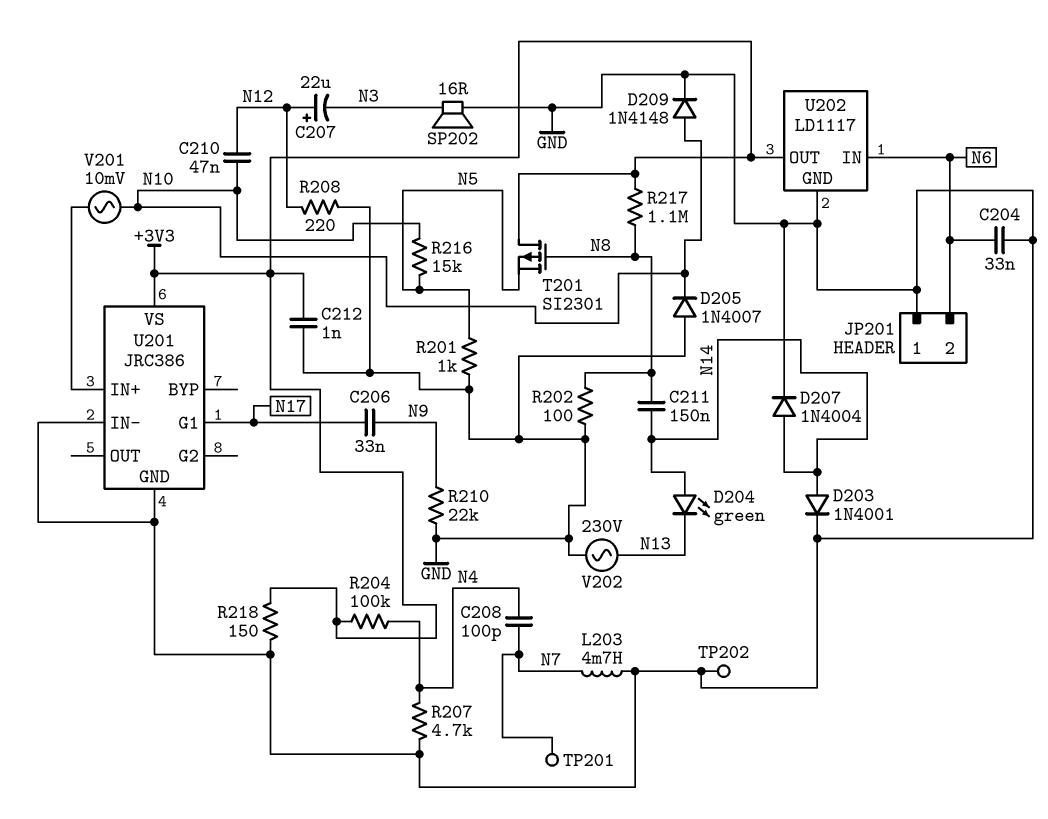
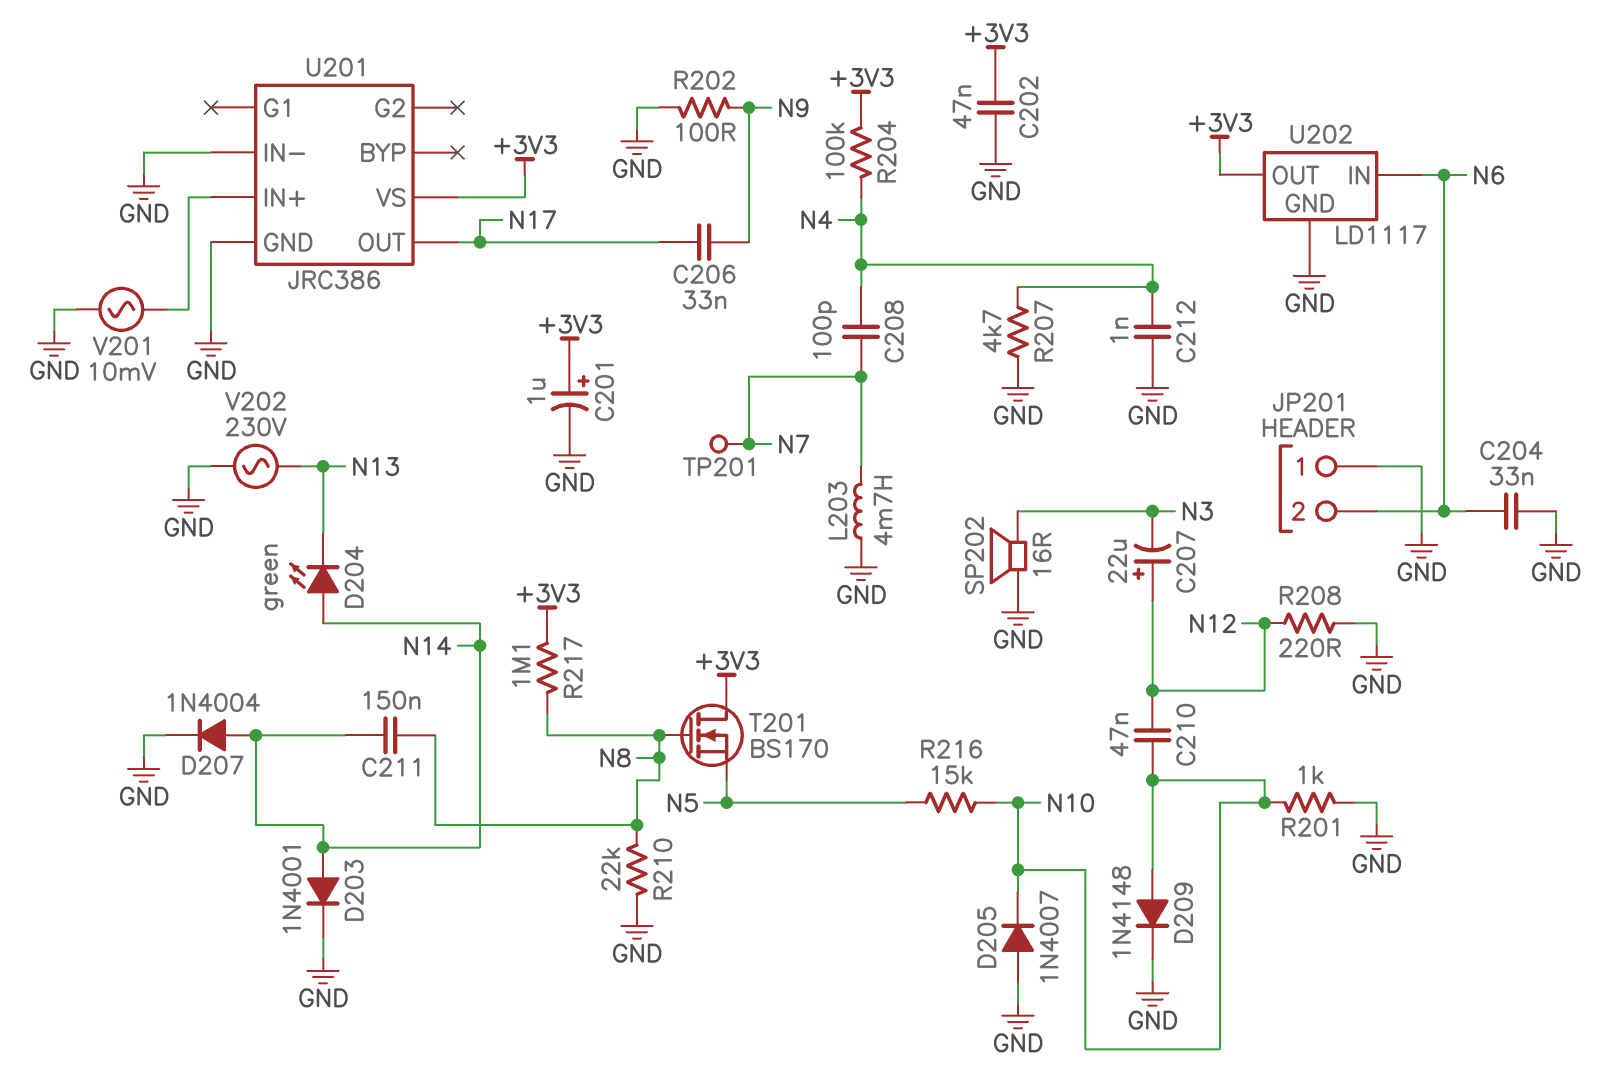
C201: none -> 1uF (plus +3V3, minus GND)
C202: none -> 47nF (+3V3, GND)
C212: 1nF (+3V3, GND) -> 1nF (GND, N4)
R201: 1k (GND, N5) -> 1k (GND, N10)
R202: 100 (GND, N8) -> 100 (GND, N9)
R210: 22k (GND, N9) -> 22k (GND, N8)
R218: 150 (+3V3, GND) -> none
T201: PMOS SI2301 (G N8, D +3V3, S N5) -> NMOS BS170 (G N8, D +3V3, S N5)
TP202: test point (GND) -> none
U201 pin G1: N17 -> none
U201 pin OUT: none -> N17
V201: AC 10mV (N10, U201/IN+) -> AC 10mV (GND, U201/IN+)

